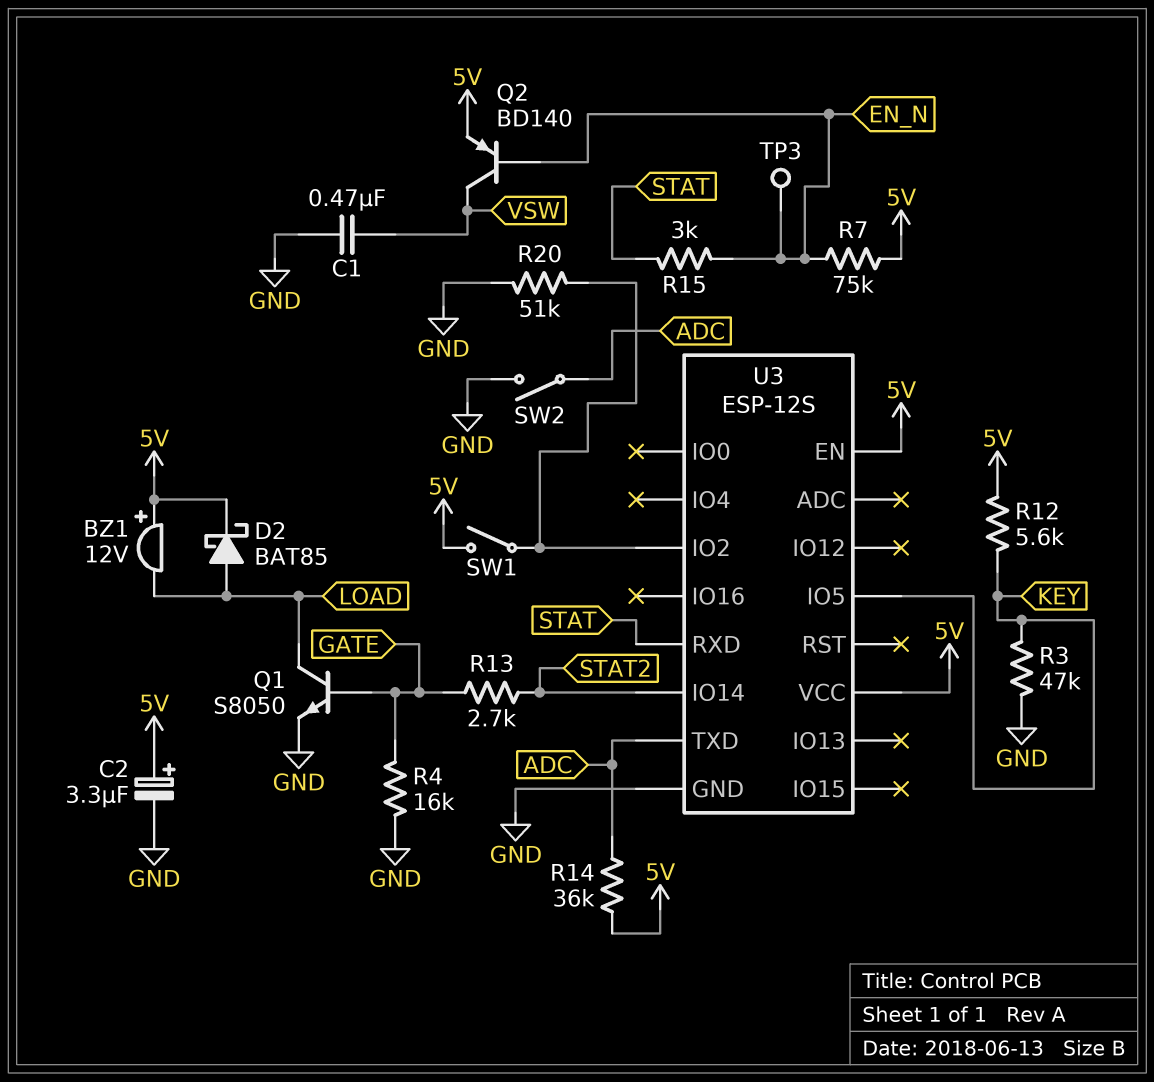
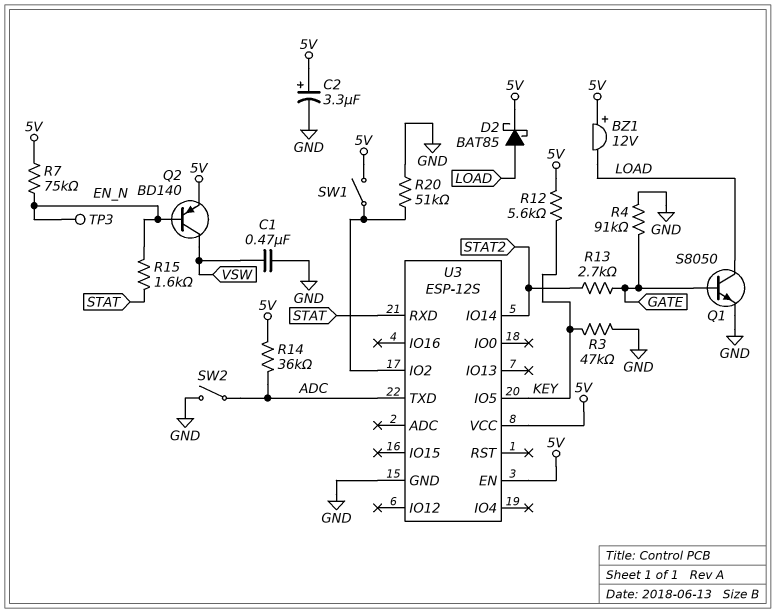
R4: 16k (GATE, GND) -> 91k (GATE, GND)
R15: 3k (EN_N, STAT) -> 1.6k (EN_N, STAT)

